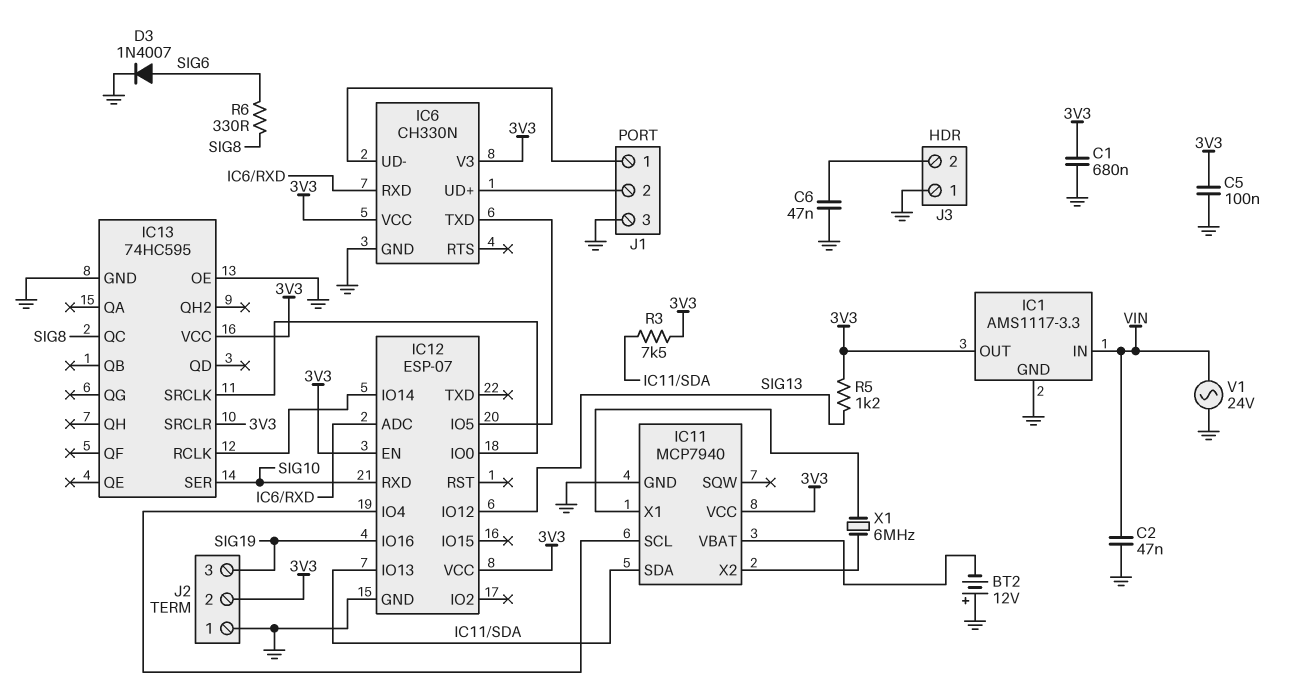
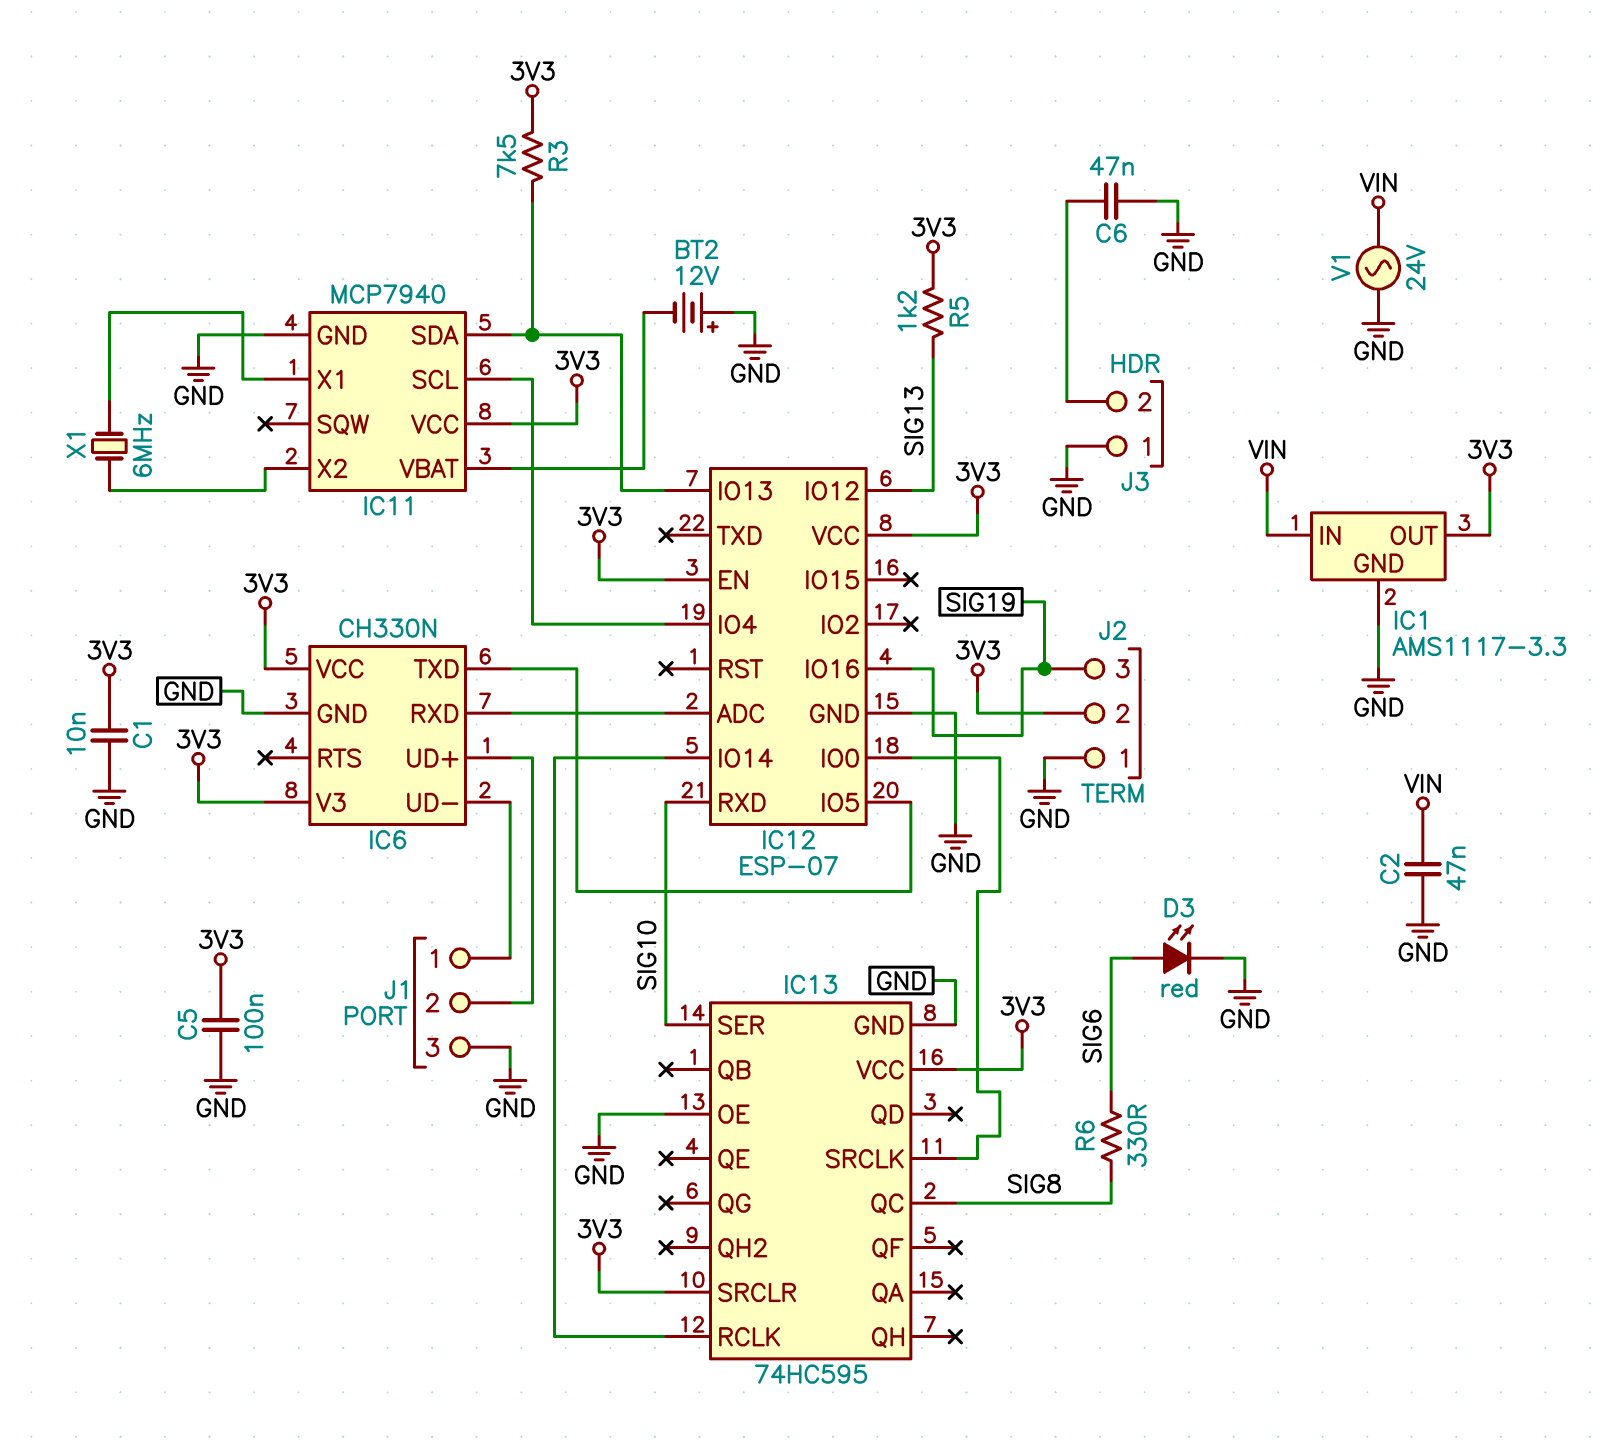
C1: 680nF (3V3, GND) -> 10nF (3V3, GND)
D3: diode 1N4007 (A SIG6, K GND) -> LED red (A SIG6, K GND)

